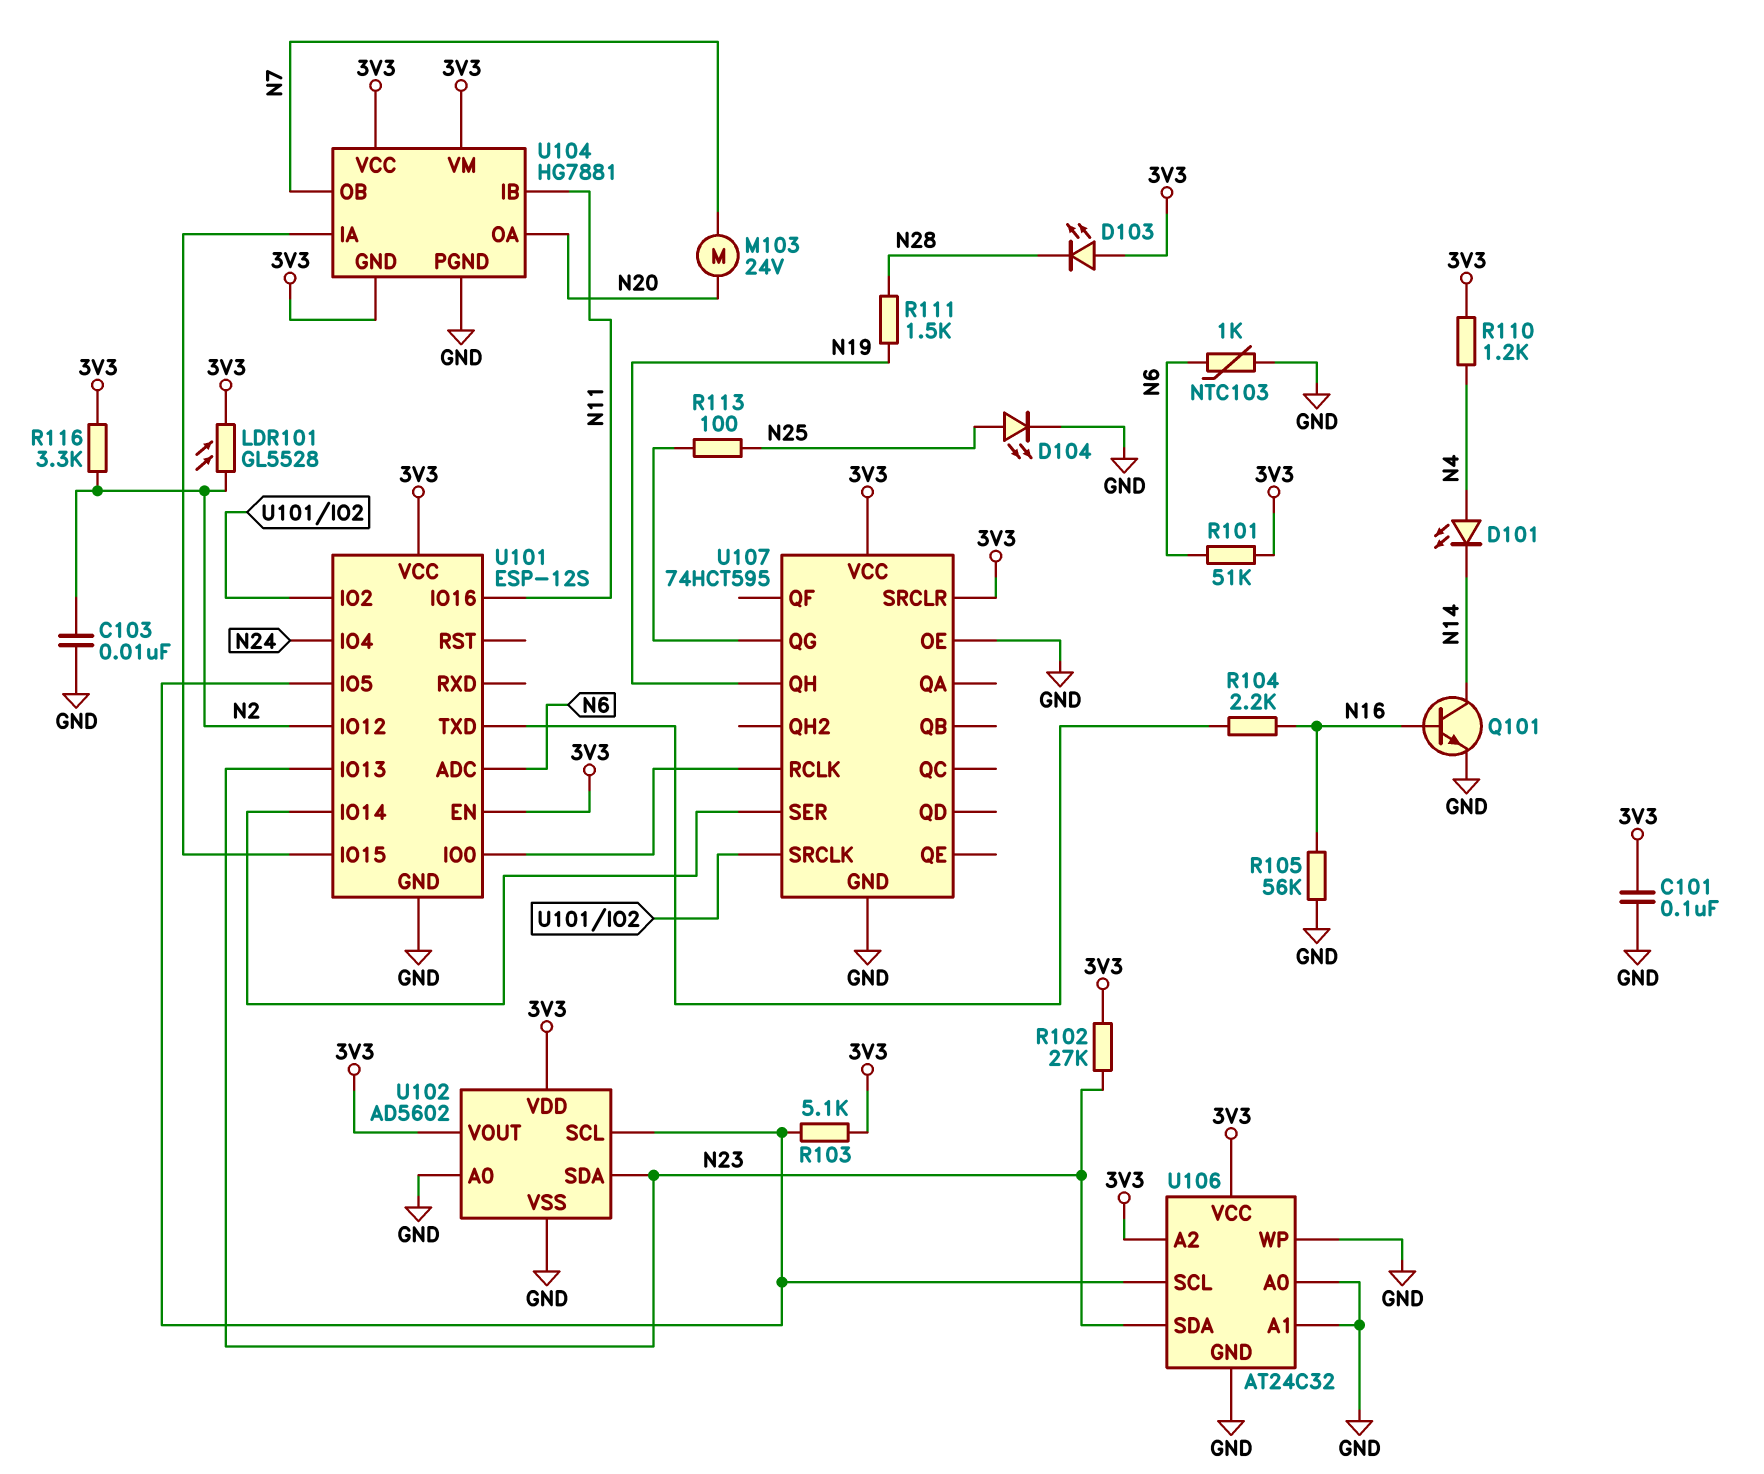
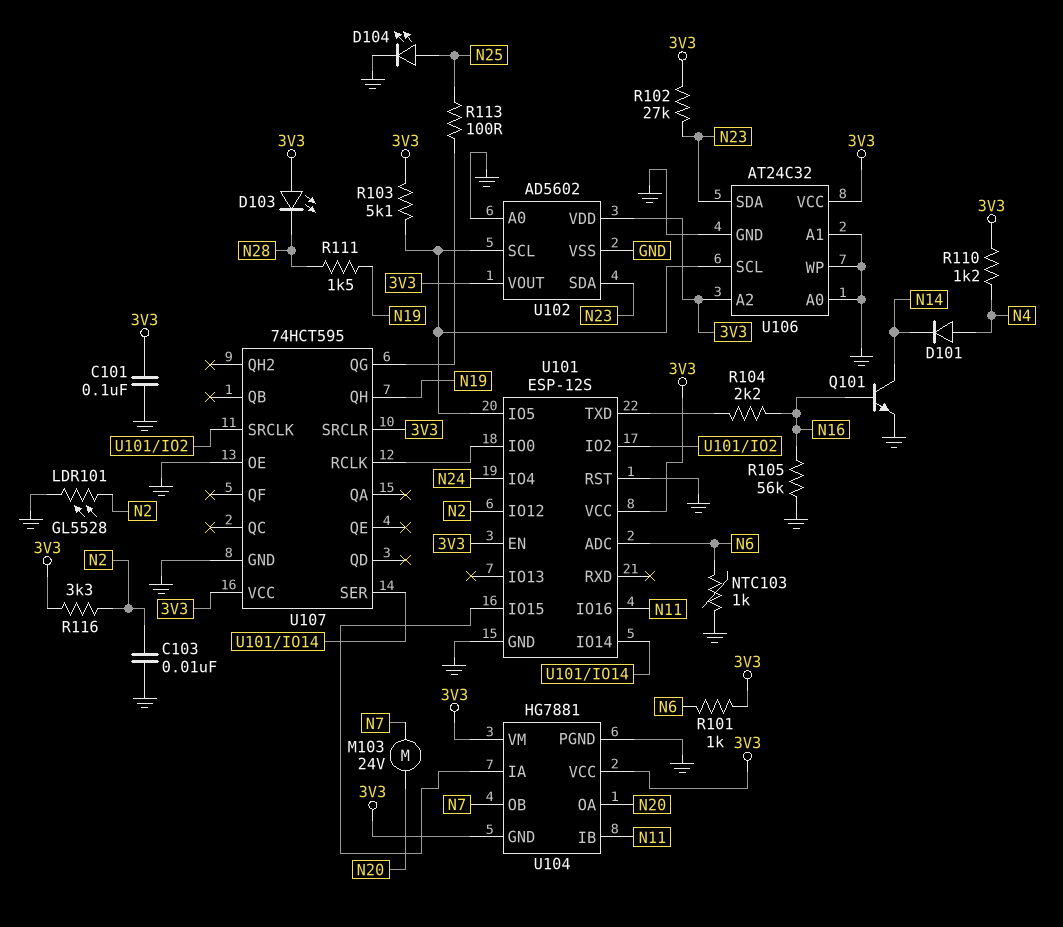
D101: LED (A N4, K N14) -> diode (A N4, K N14)
LDR101: GL5528 (3V3, N2) -> GL5528 (GND, N2)
R101: 51k (3V3, N6) -> 1k (3V3, N6)
U101 pin IO13: N23 -> none
U101 pin RST: none -> GND

